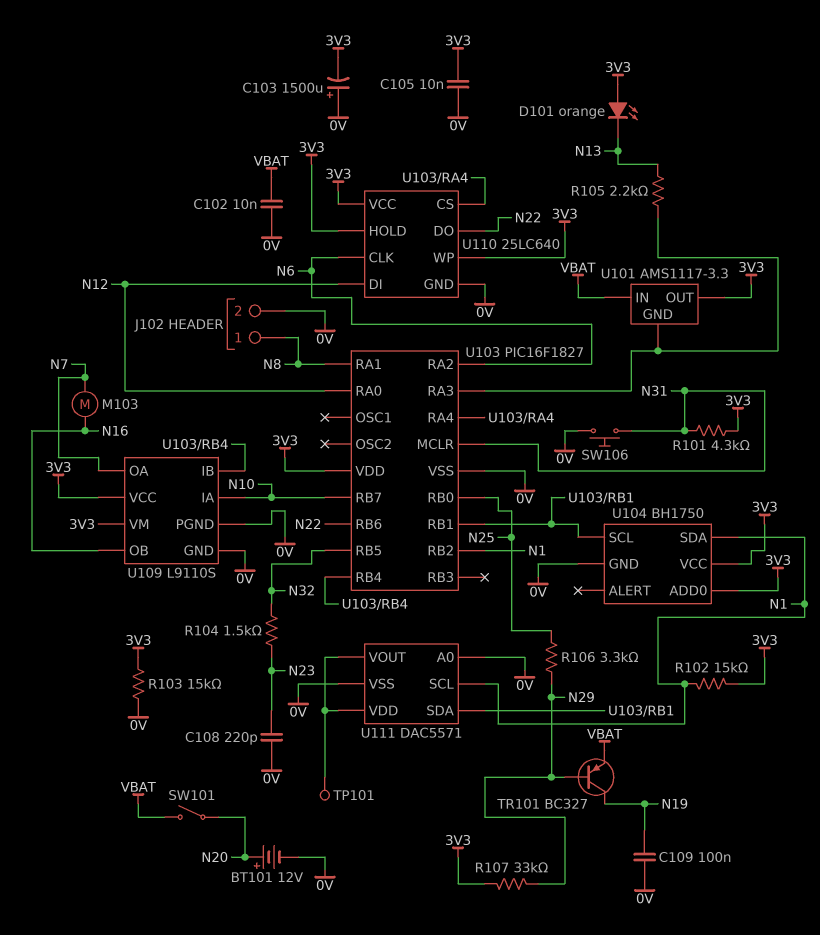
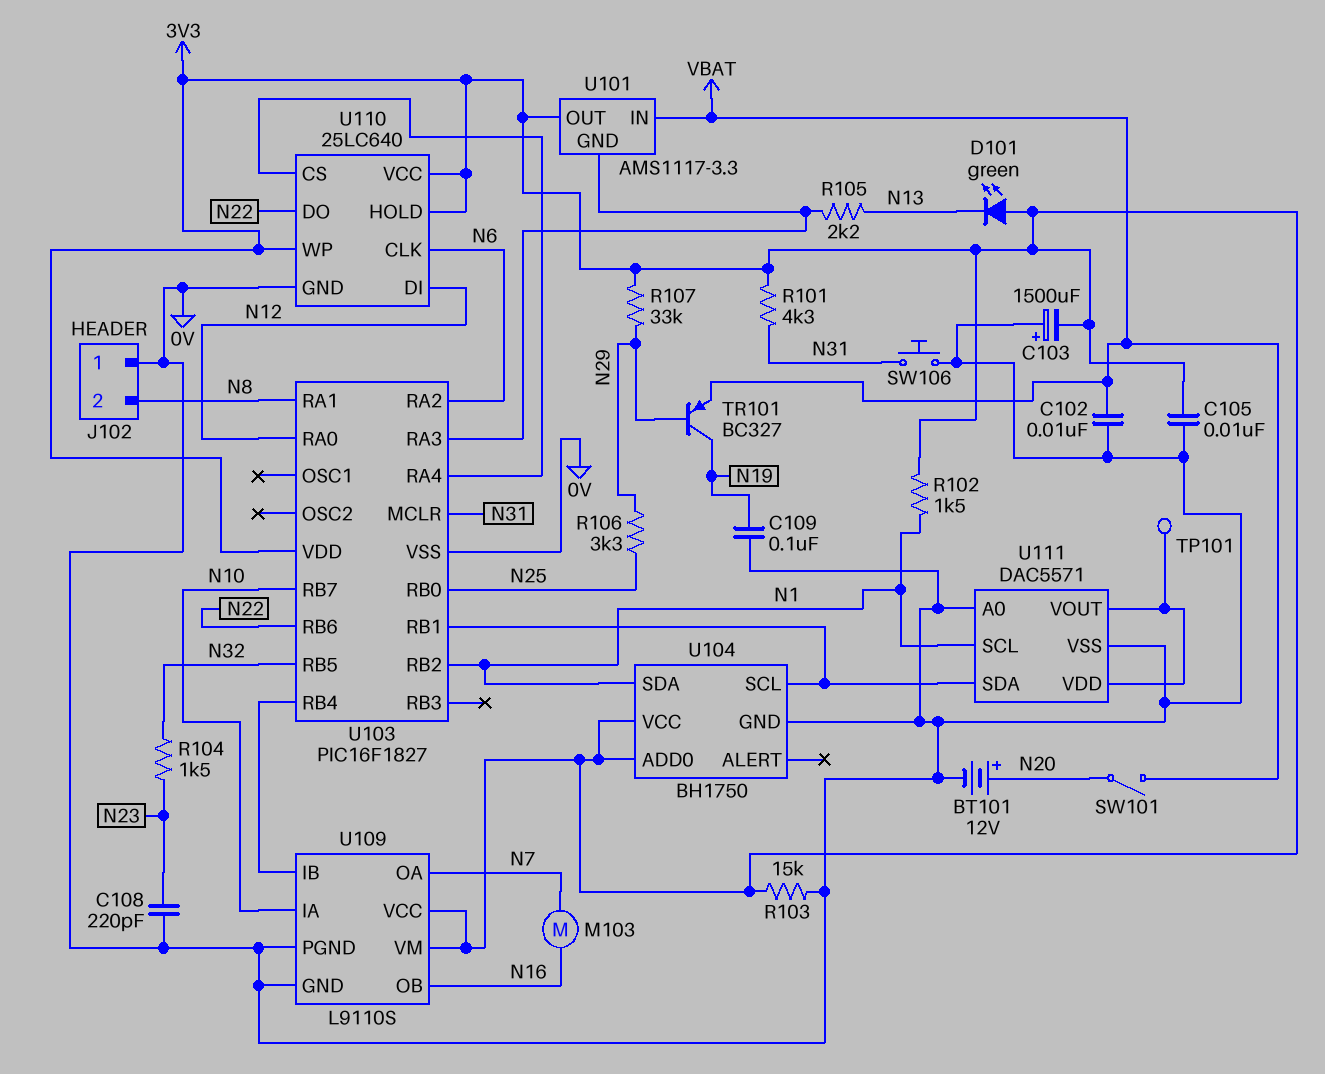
D101: LED orange (A 3V3, K N13) -> LED green (A 3V3, K N13)
J102 pin 1: N8 -> 0V
J102 pin 2: 0V -> N8
R102: 15k (3V3, N1) -> 1.5k (3V3, N1)

